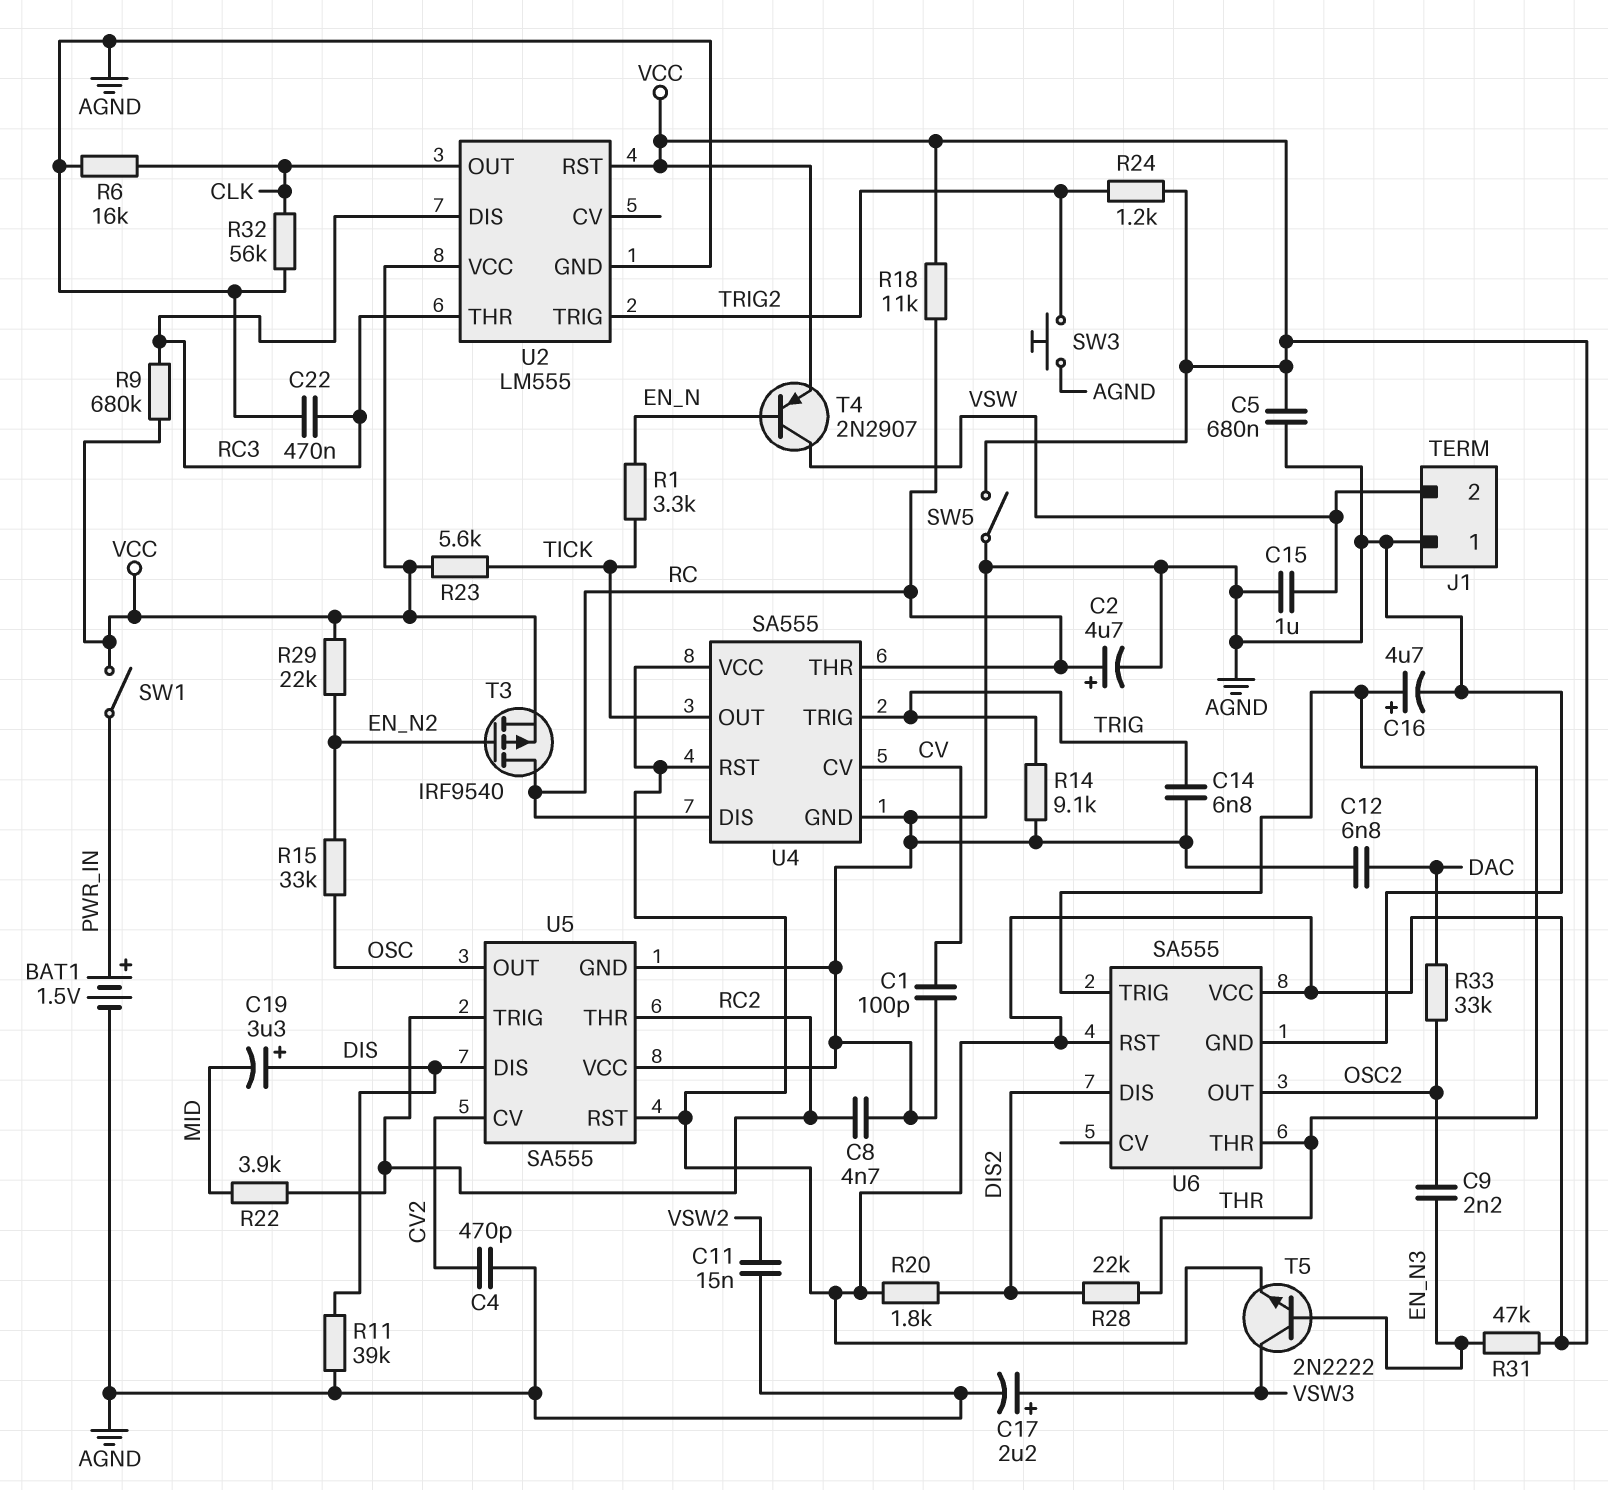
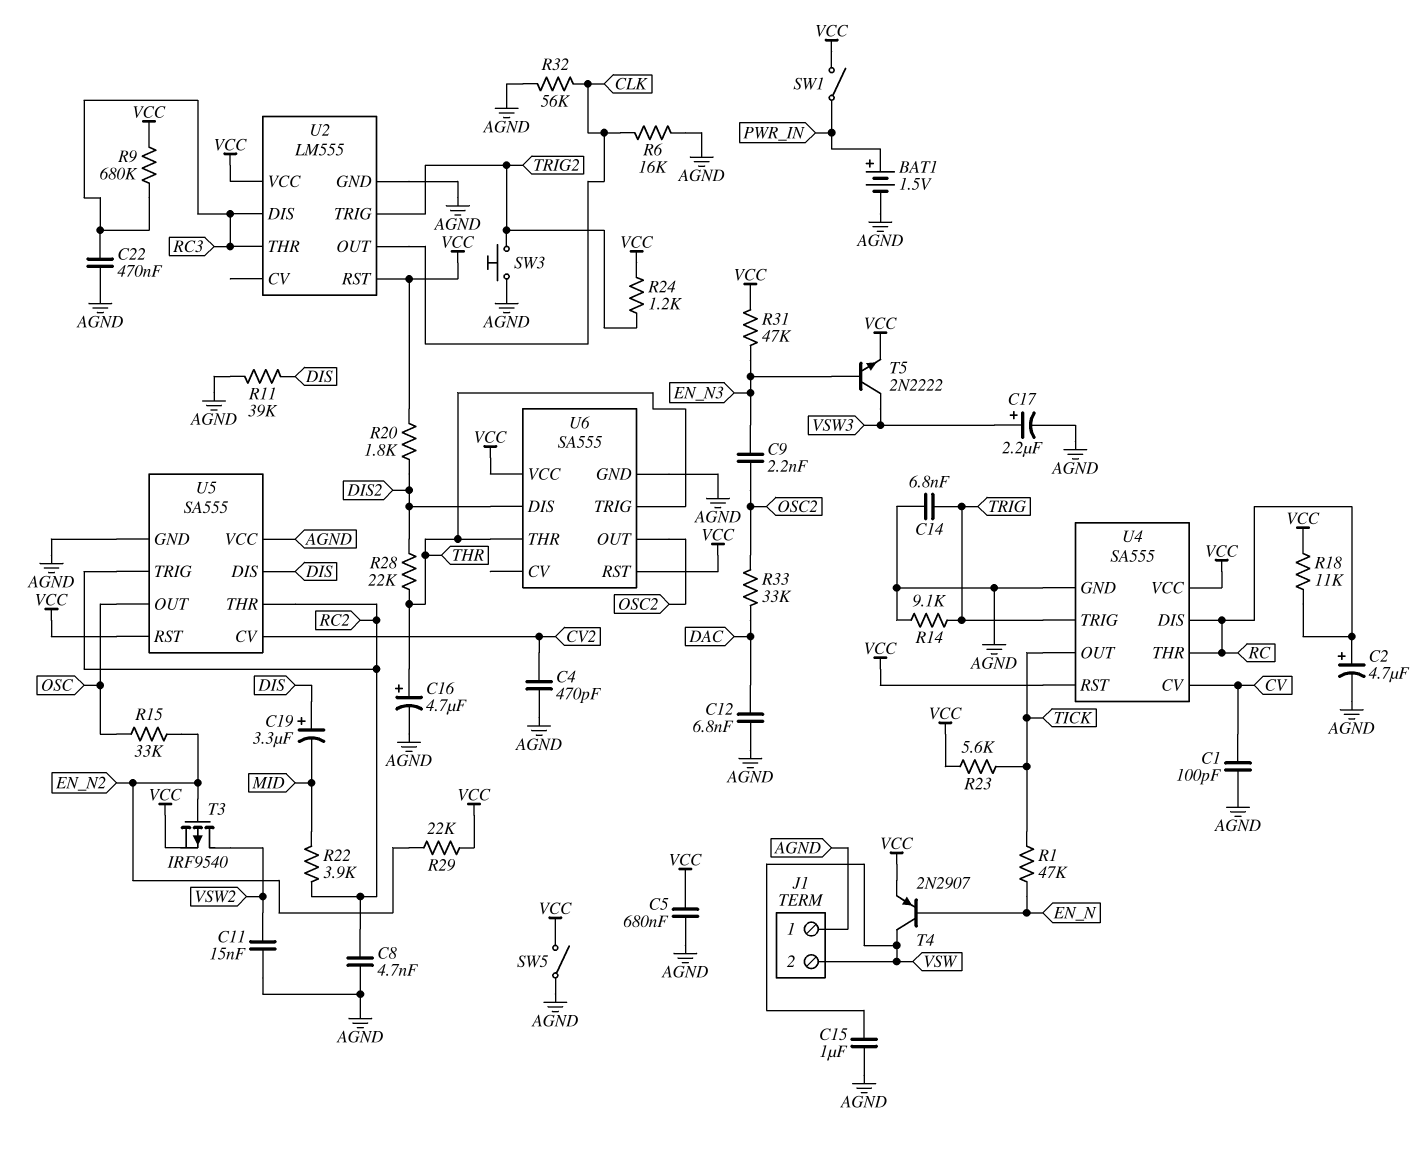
R1: 3.3k (EN_N, TICK) -> 47k (EN_N, TICK)
T3: PMOS IRF9540 (G EN_N2, D RC, S VCC) -> PMOS IRF9540 (G EN_N2, D VSW2, S VCC)

